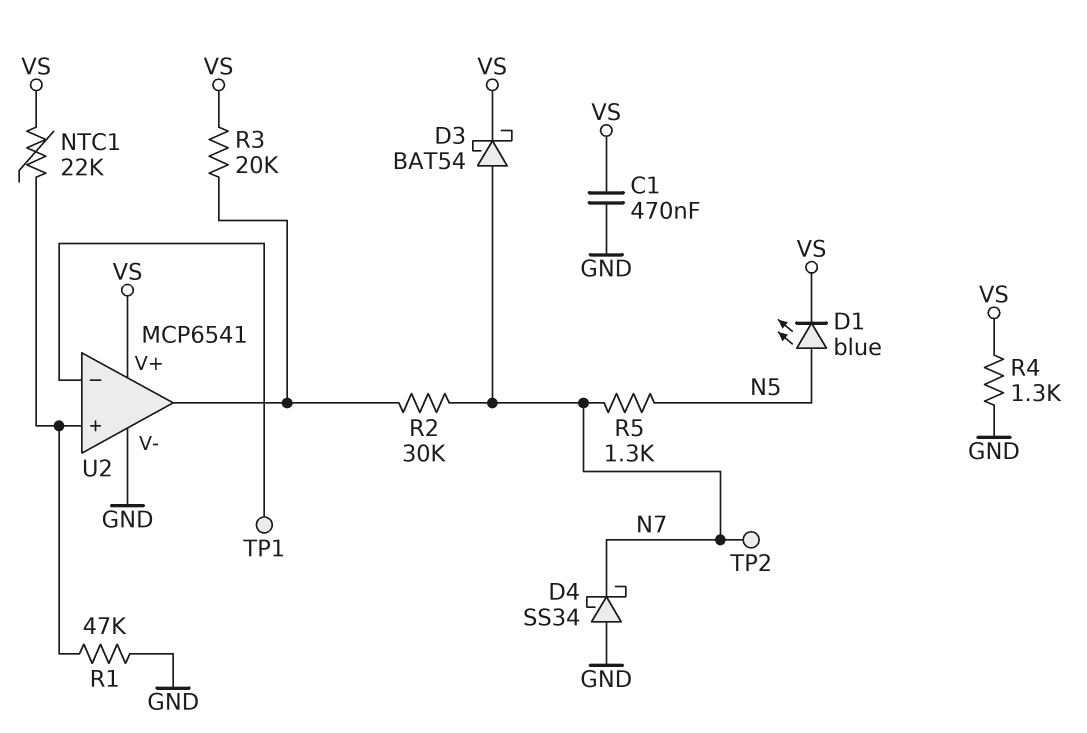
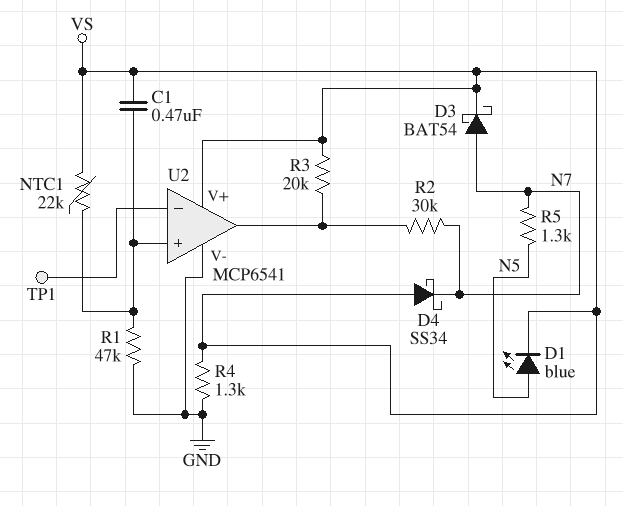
C1: 470nF (GND, VS) -> 470nF (U2/in+, VS)
D4: schottky SS34 (A GND, K N7) -> schottky SS34 (A VS, K N7)
TP2: test point (N7) -> none

